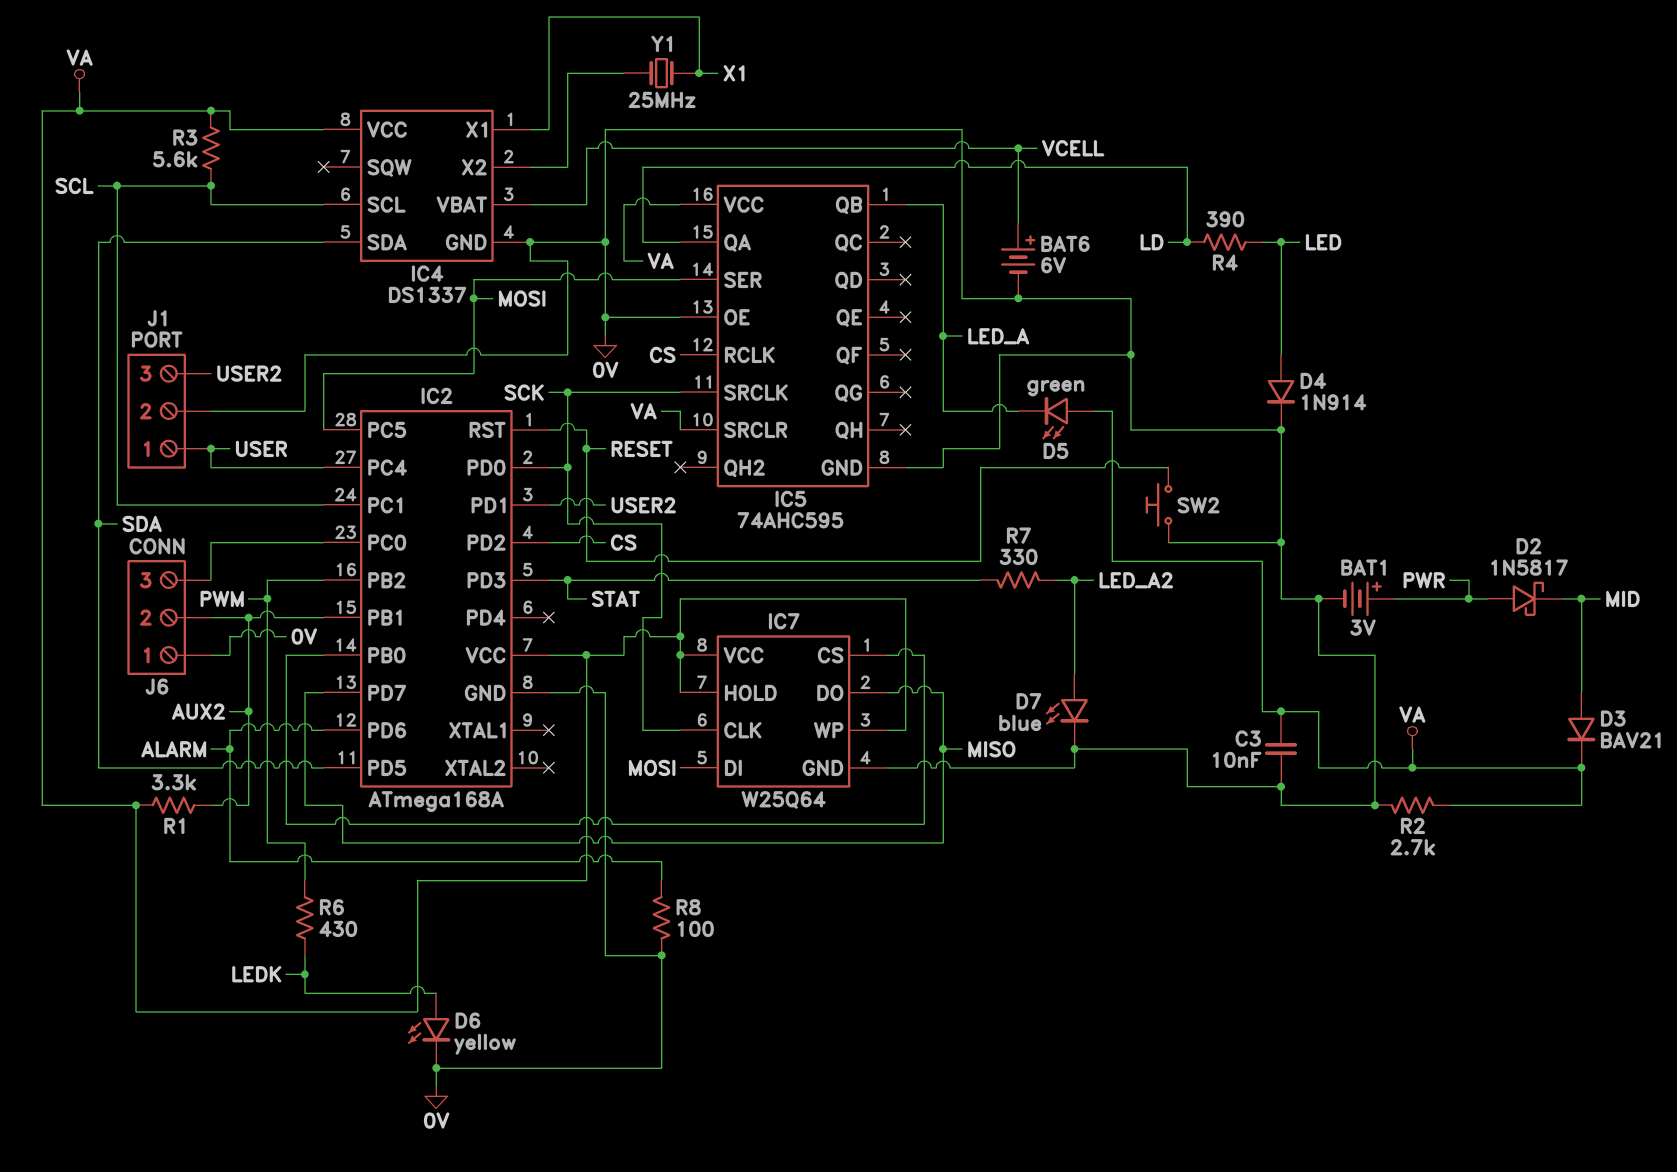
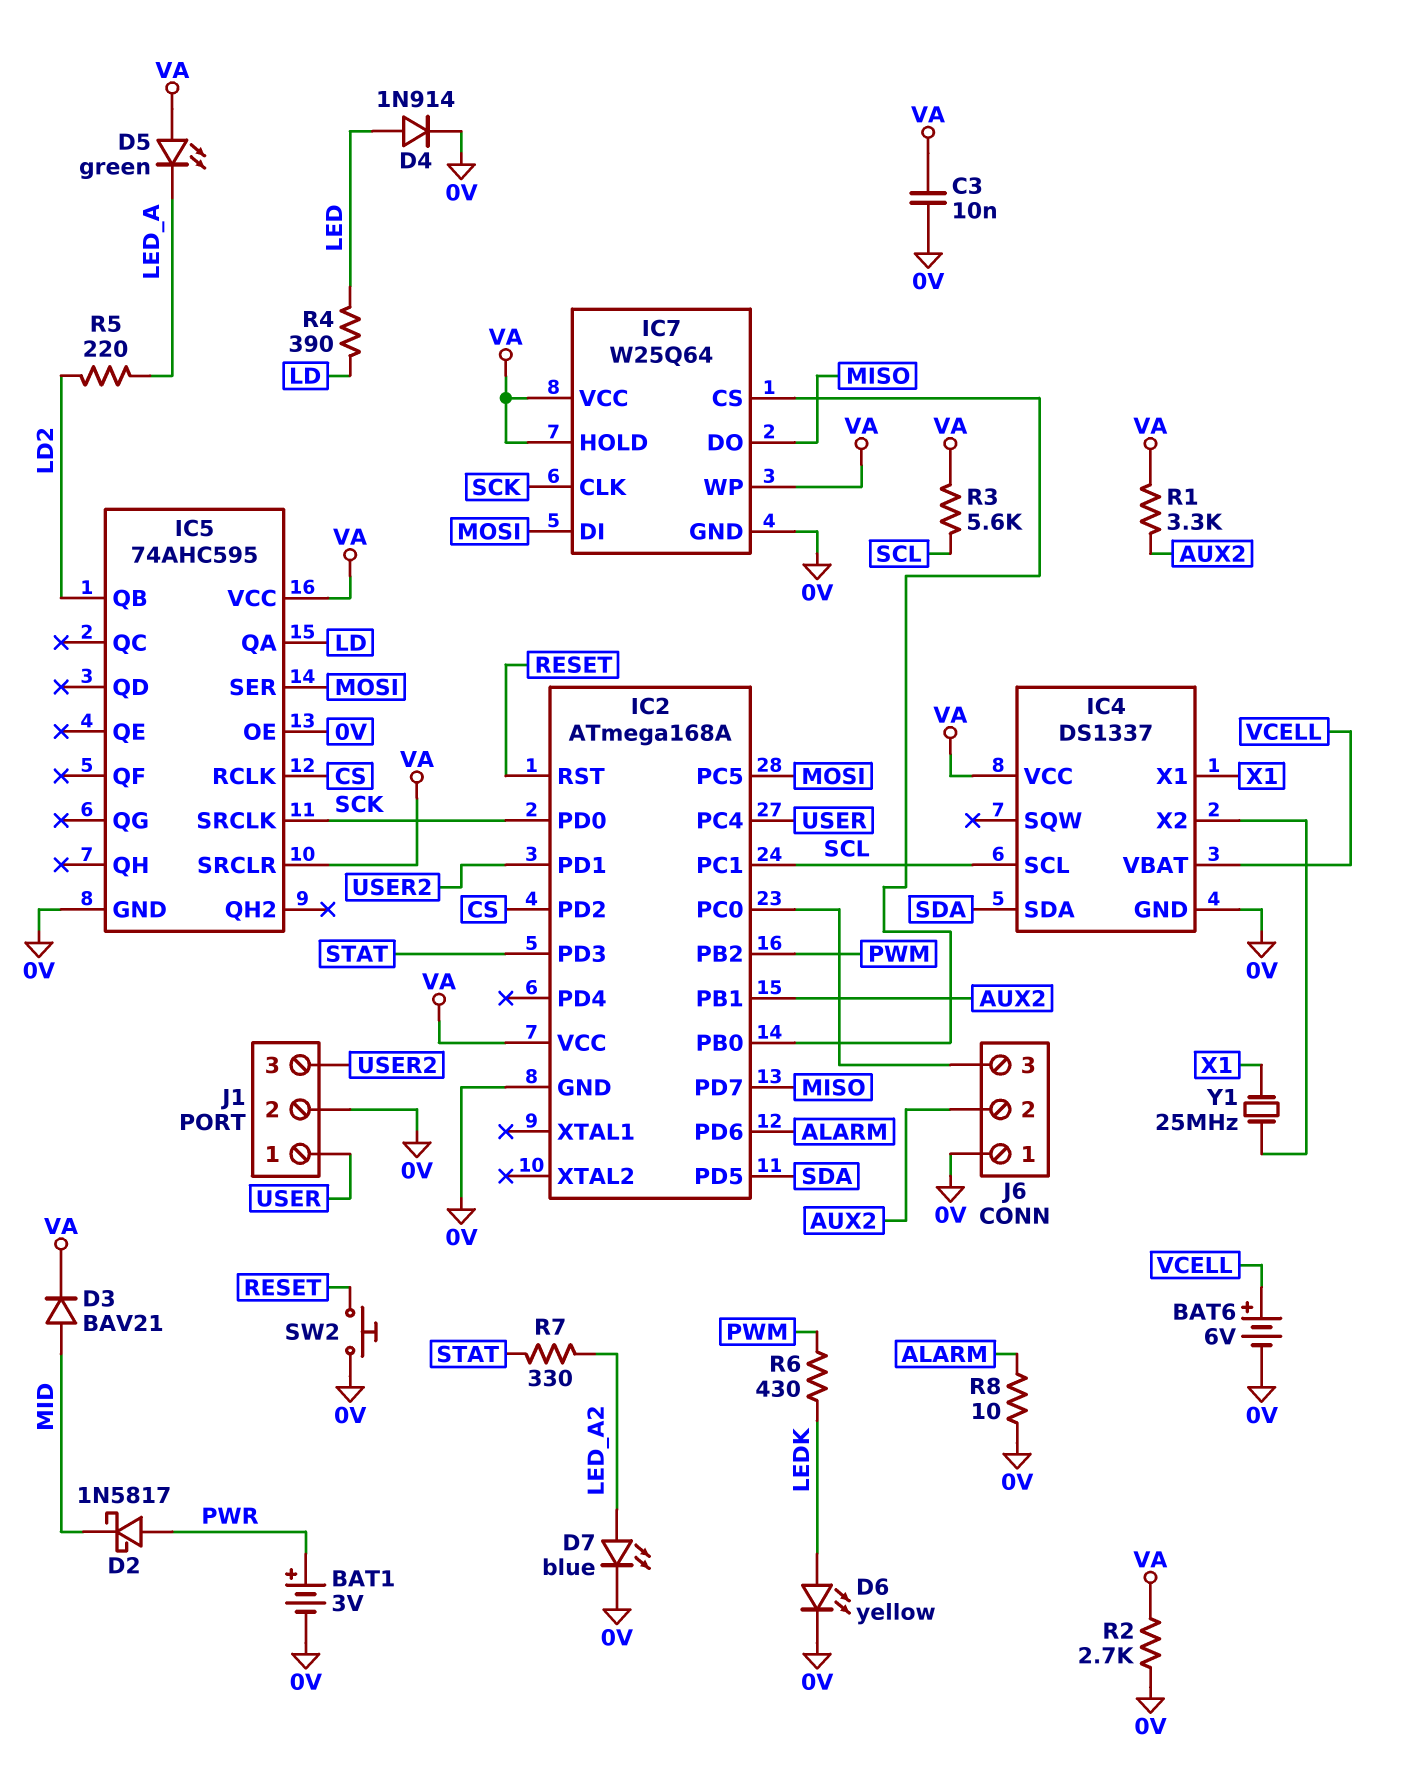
IC5 pin QB: LED_A -> LD2
R5: none -> 220 (LD2, LED_A)
R8: 100 (0V, ALARM) -> 10 (0V, ALARM)

